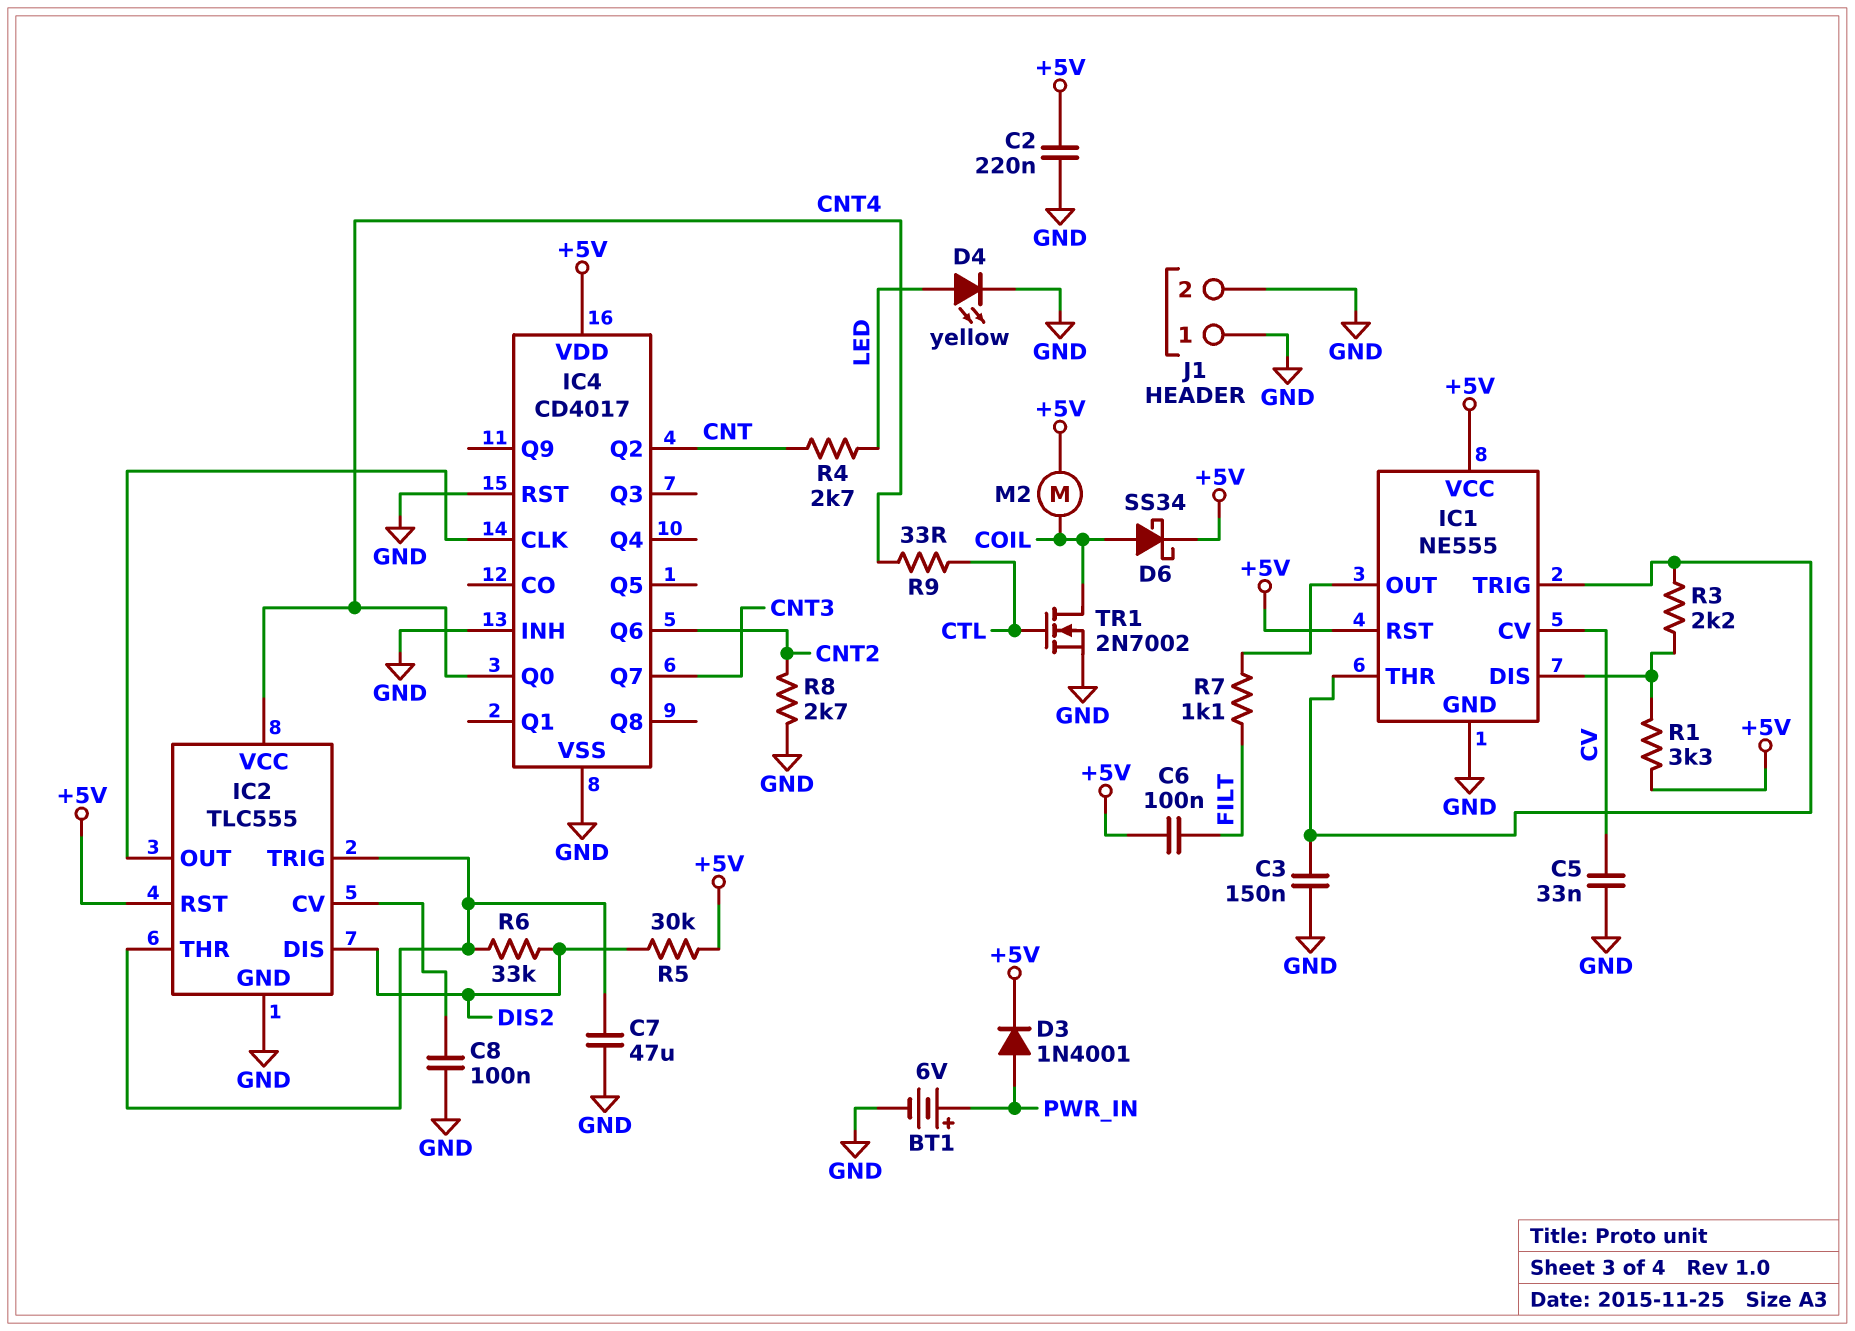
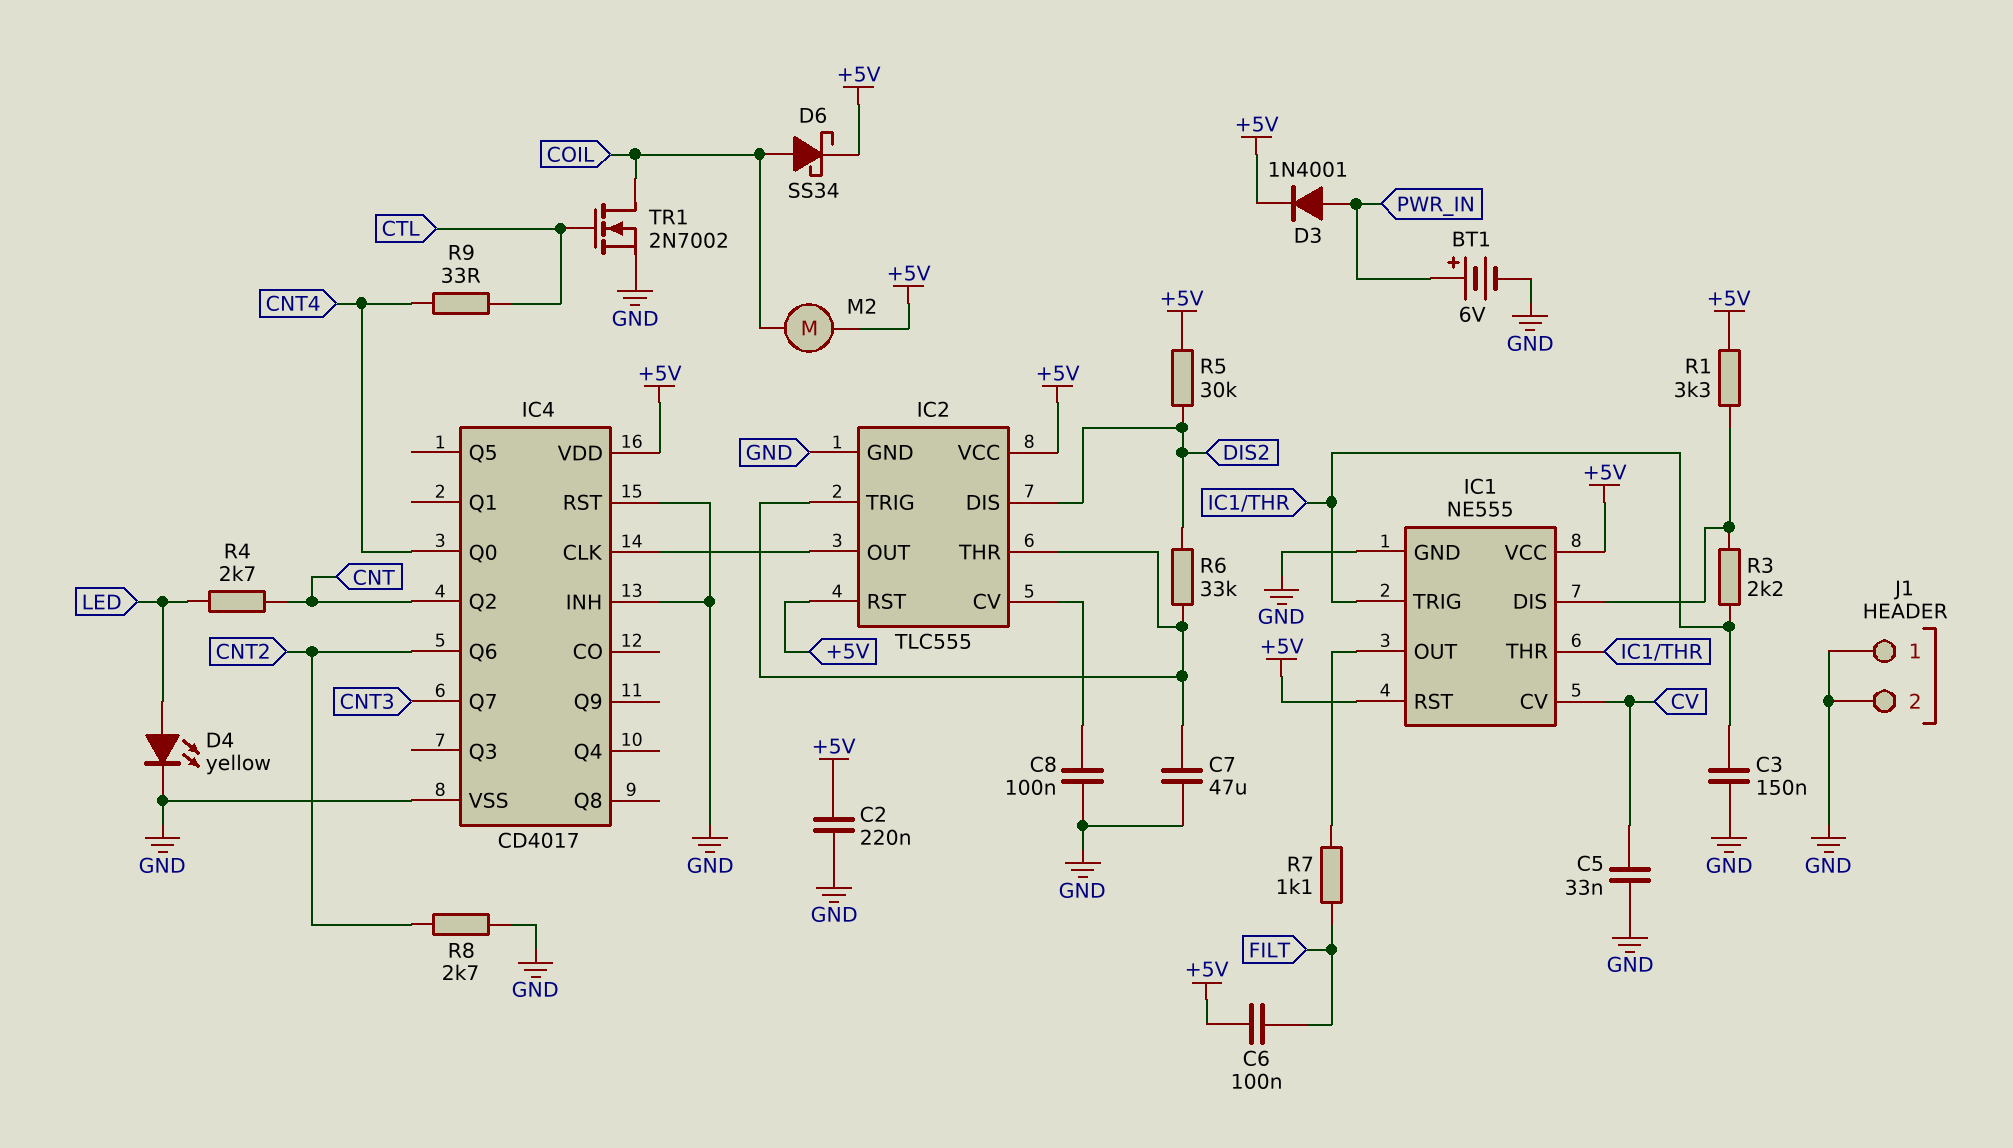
IC2 pin VCC: CNT4 -> +5V

